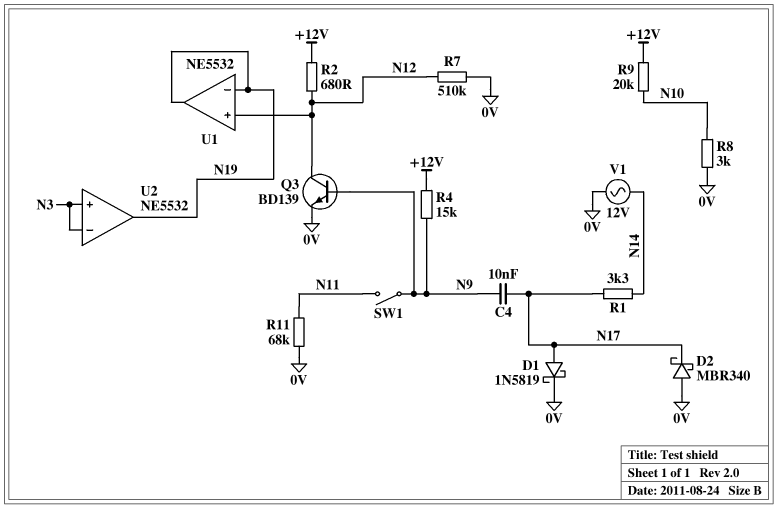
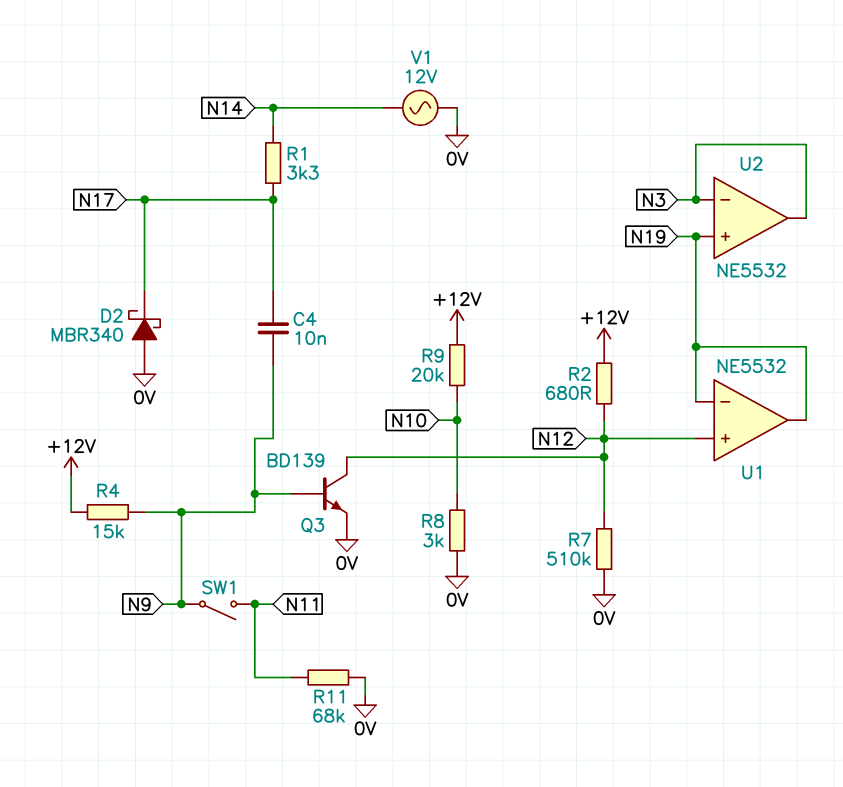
D1: schottky 1N5819 (A N17, K 0V) -> none
U2 pin in+: N3 -> N19
U2 pin out: N19 -> N3

